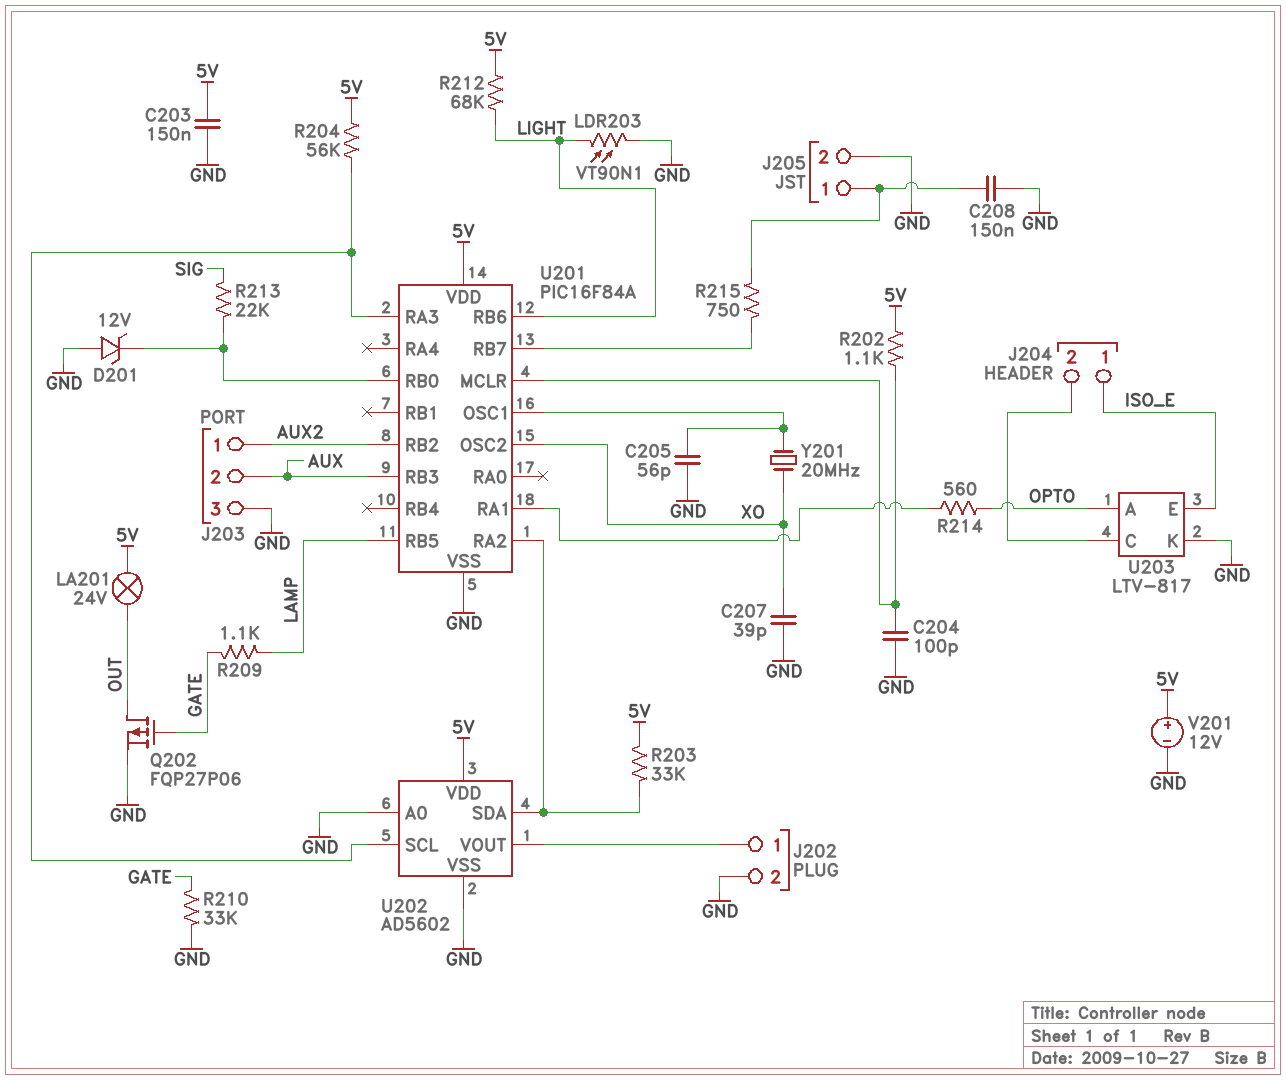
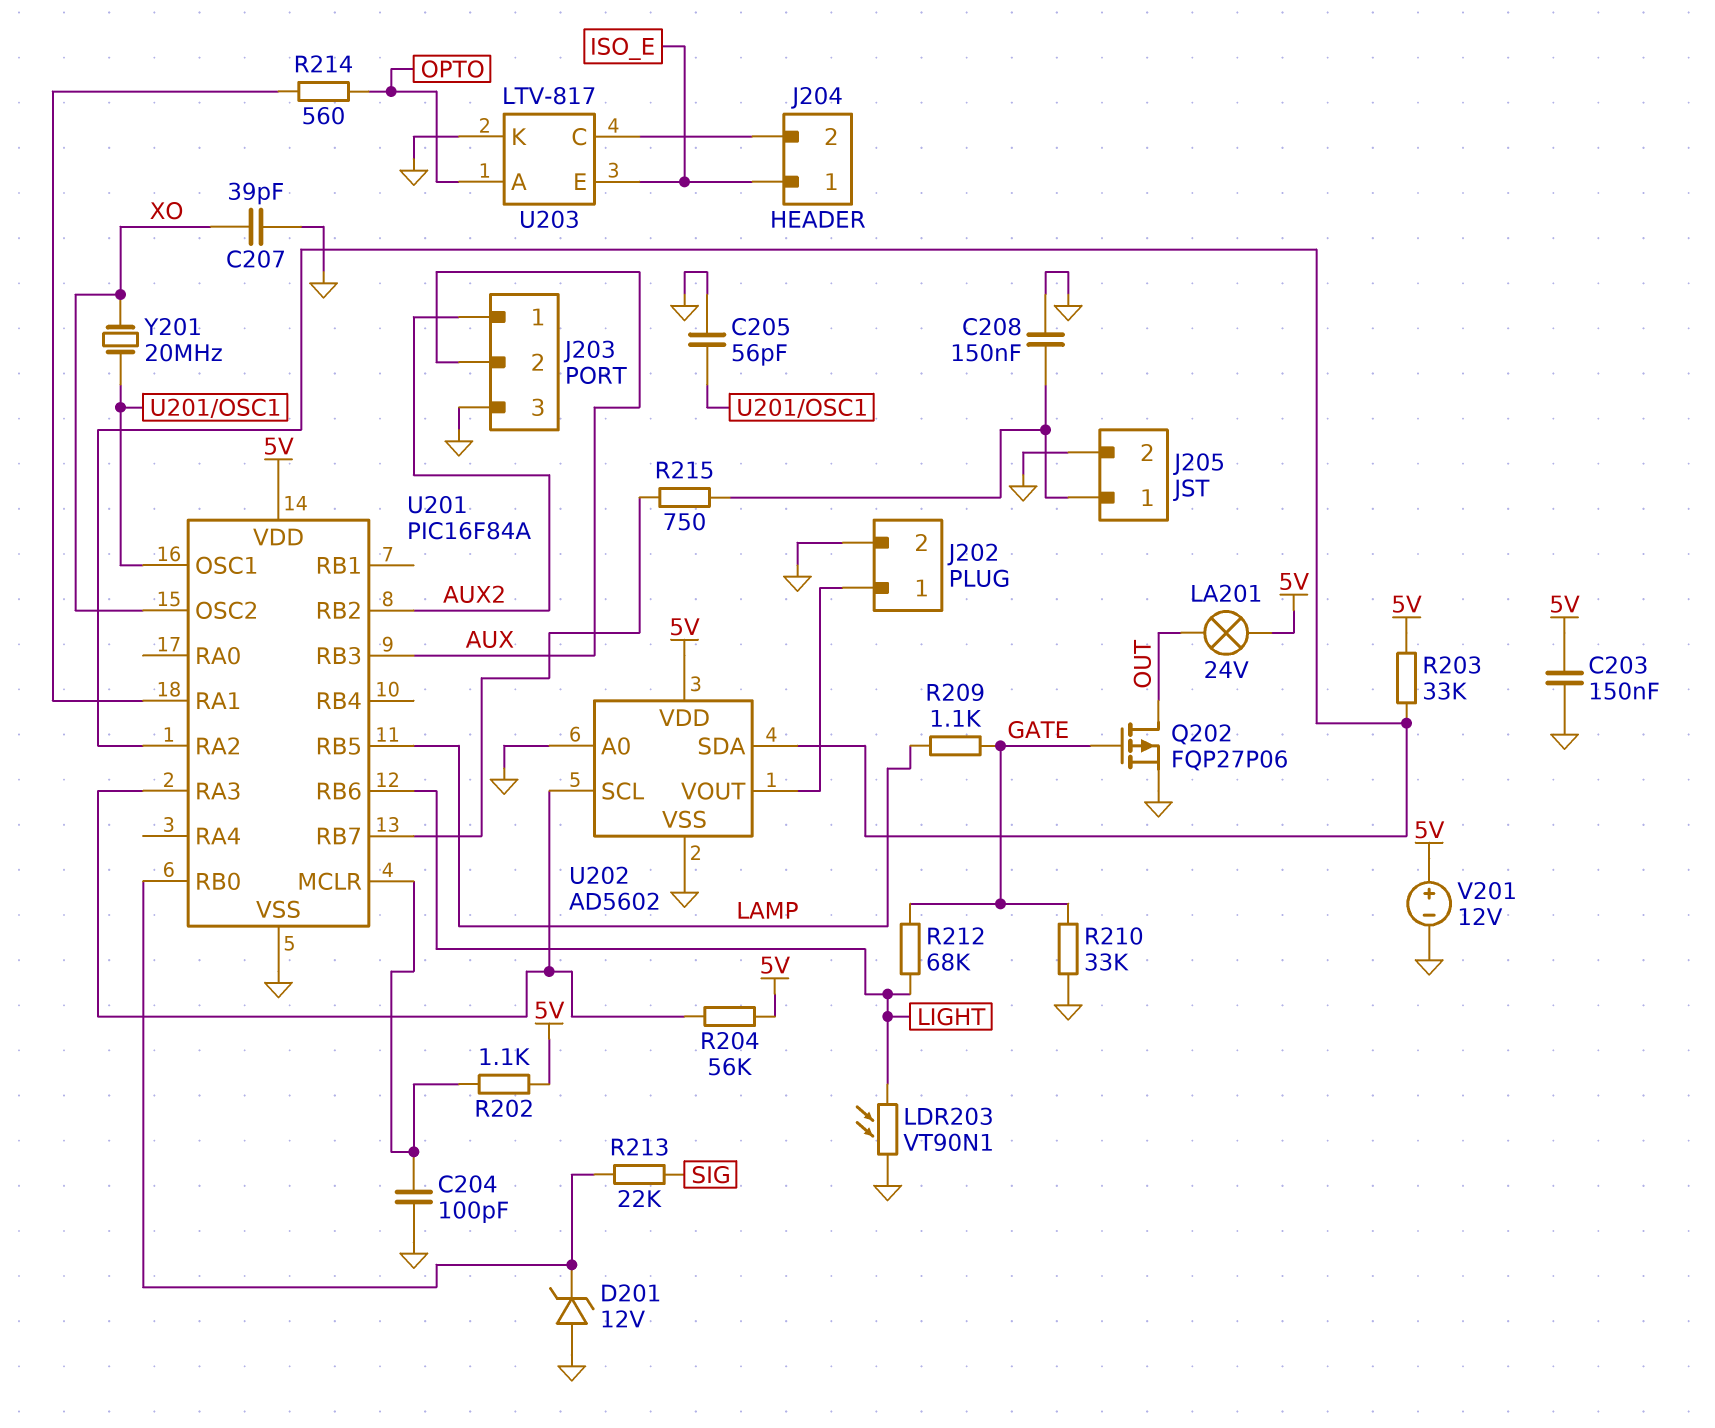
R212: 68k (5V, LIGHT) -> 68k (GATE, LIGHT)

